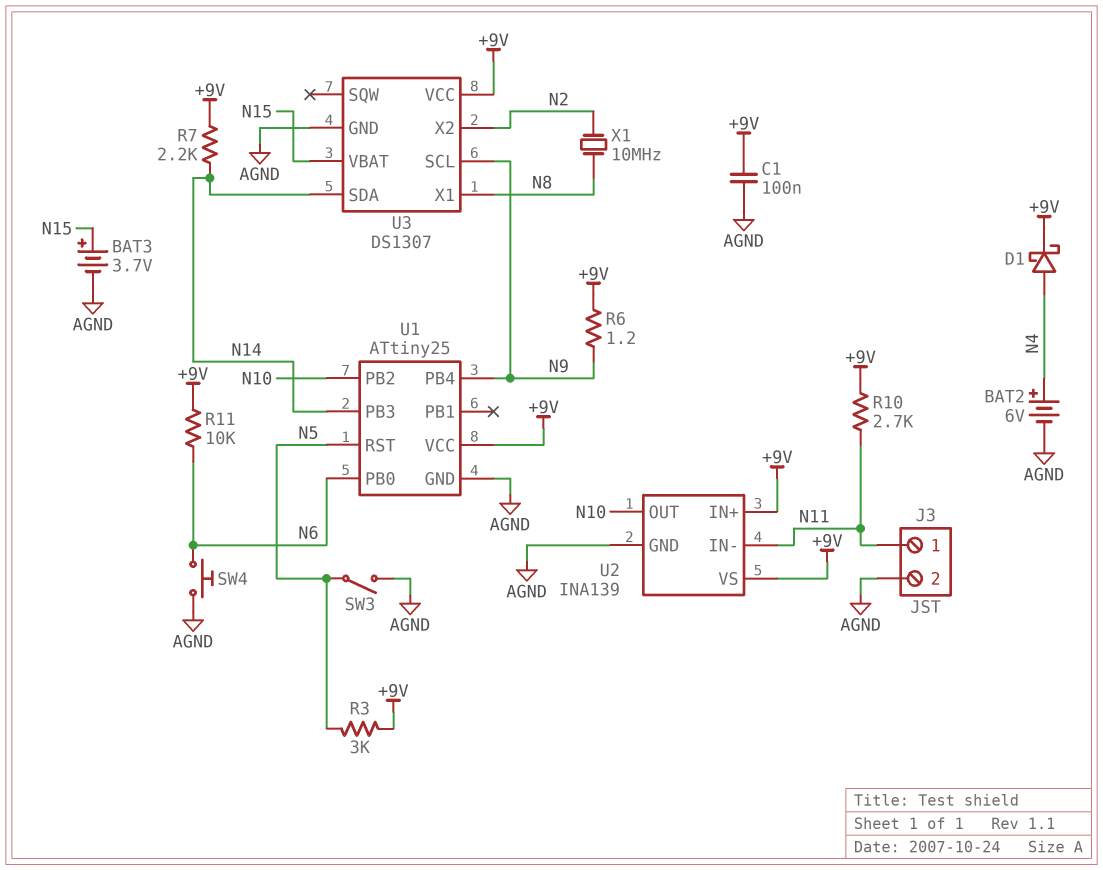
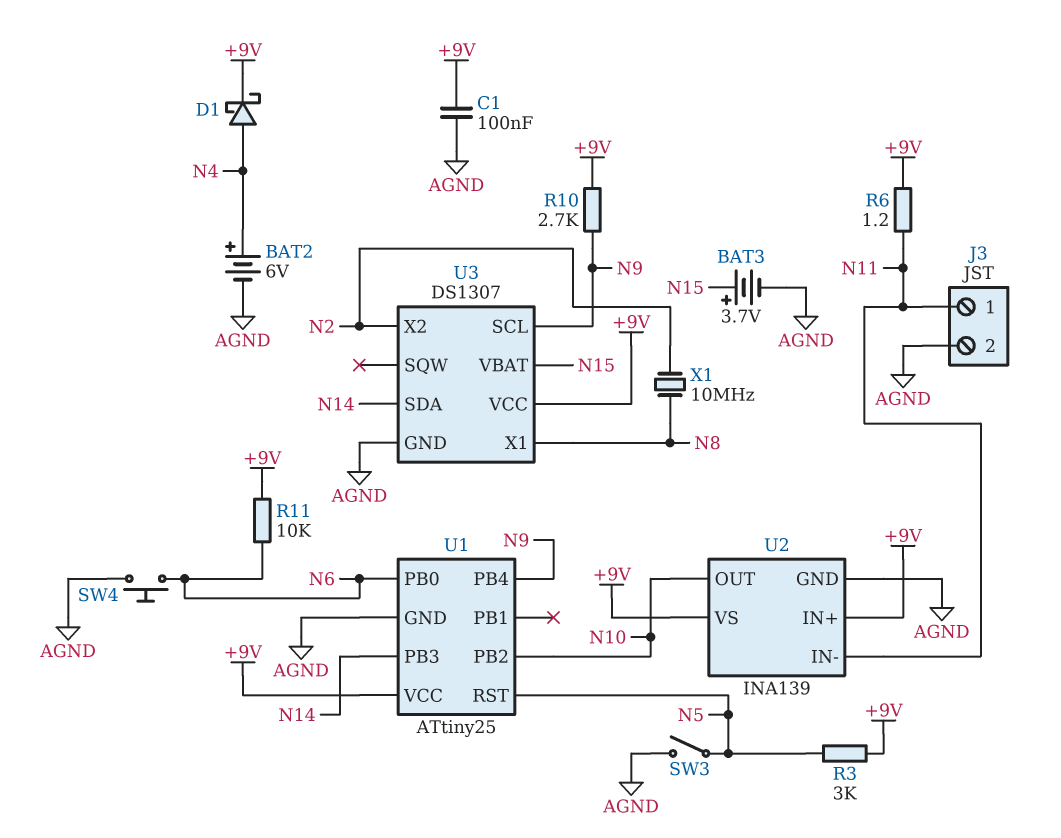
R6: 1.2 (+9V, N9) -> 1.2 (+9V, N11)
R7: 2.2k (+9V, N14) -> none
R10: 2.7k (+9V, N11) -> 2.7k (+9V, N9)

